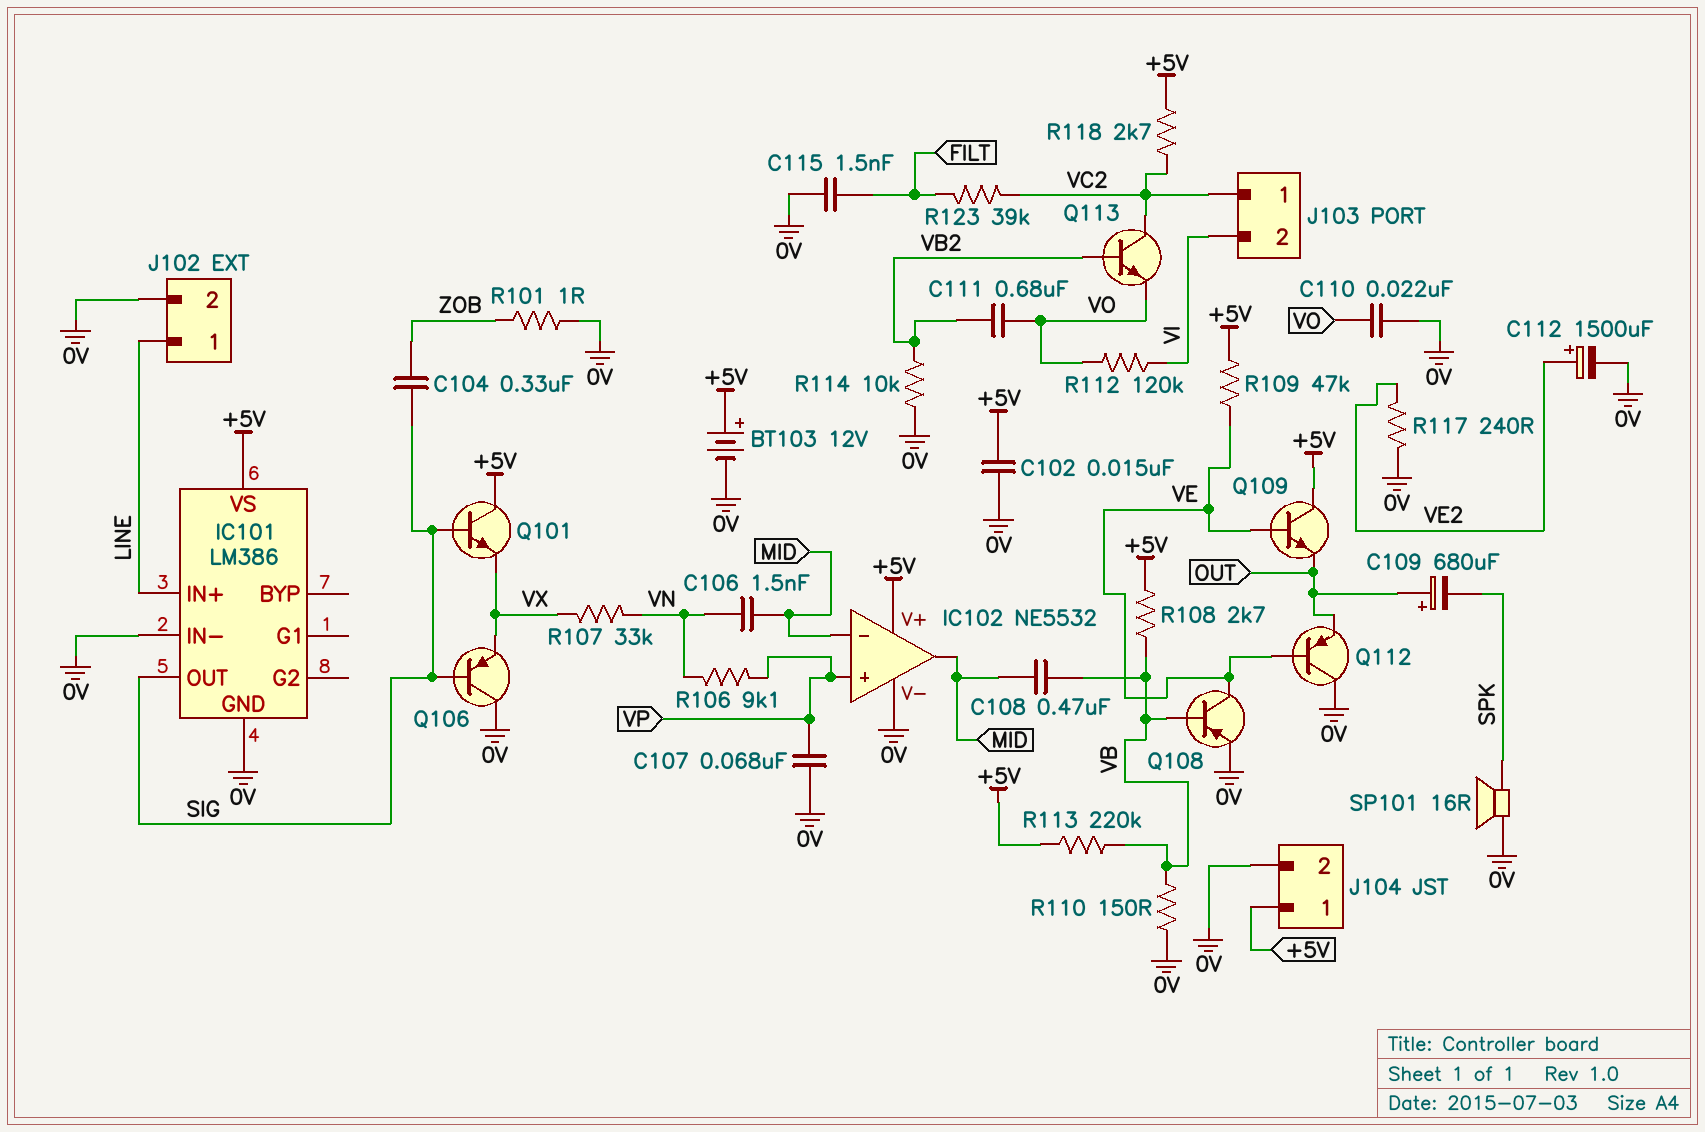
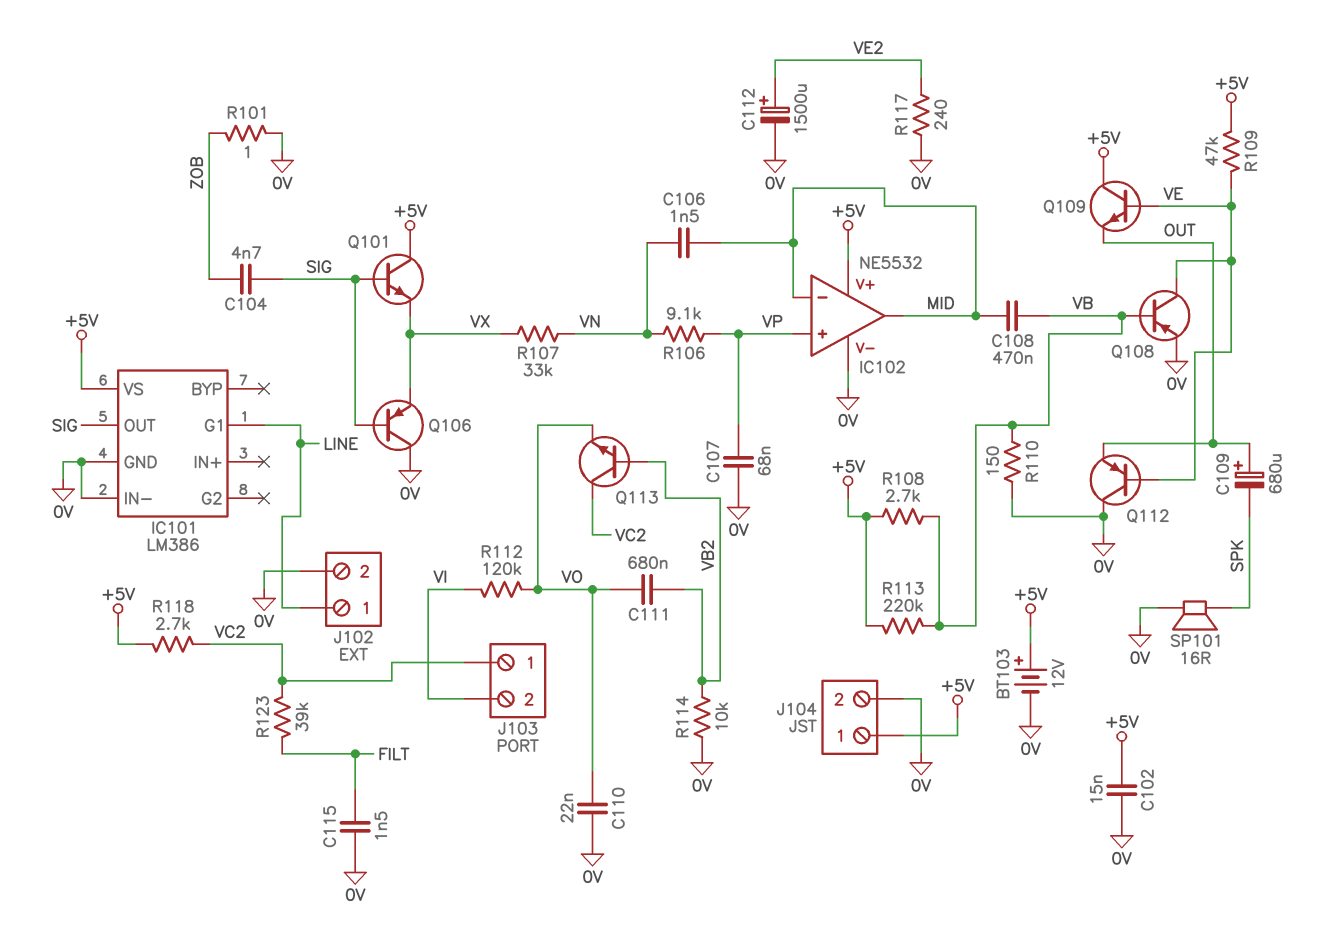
C104: 330nF (SIG, ZOB) -> 4.7nF (SIG, ZOB)
IC101 pin G1: none -> LINE
IC101 pin IN+: LINE -> none

